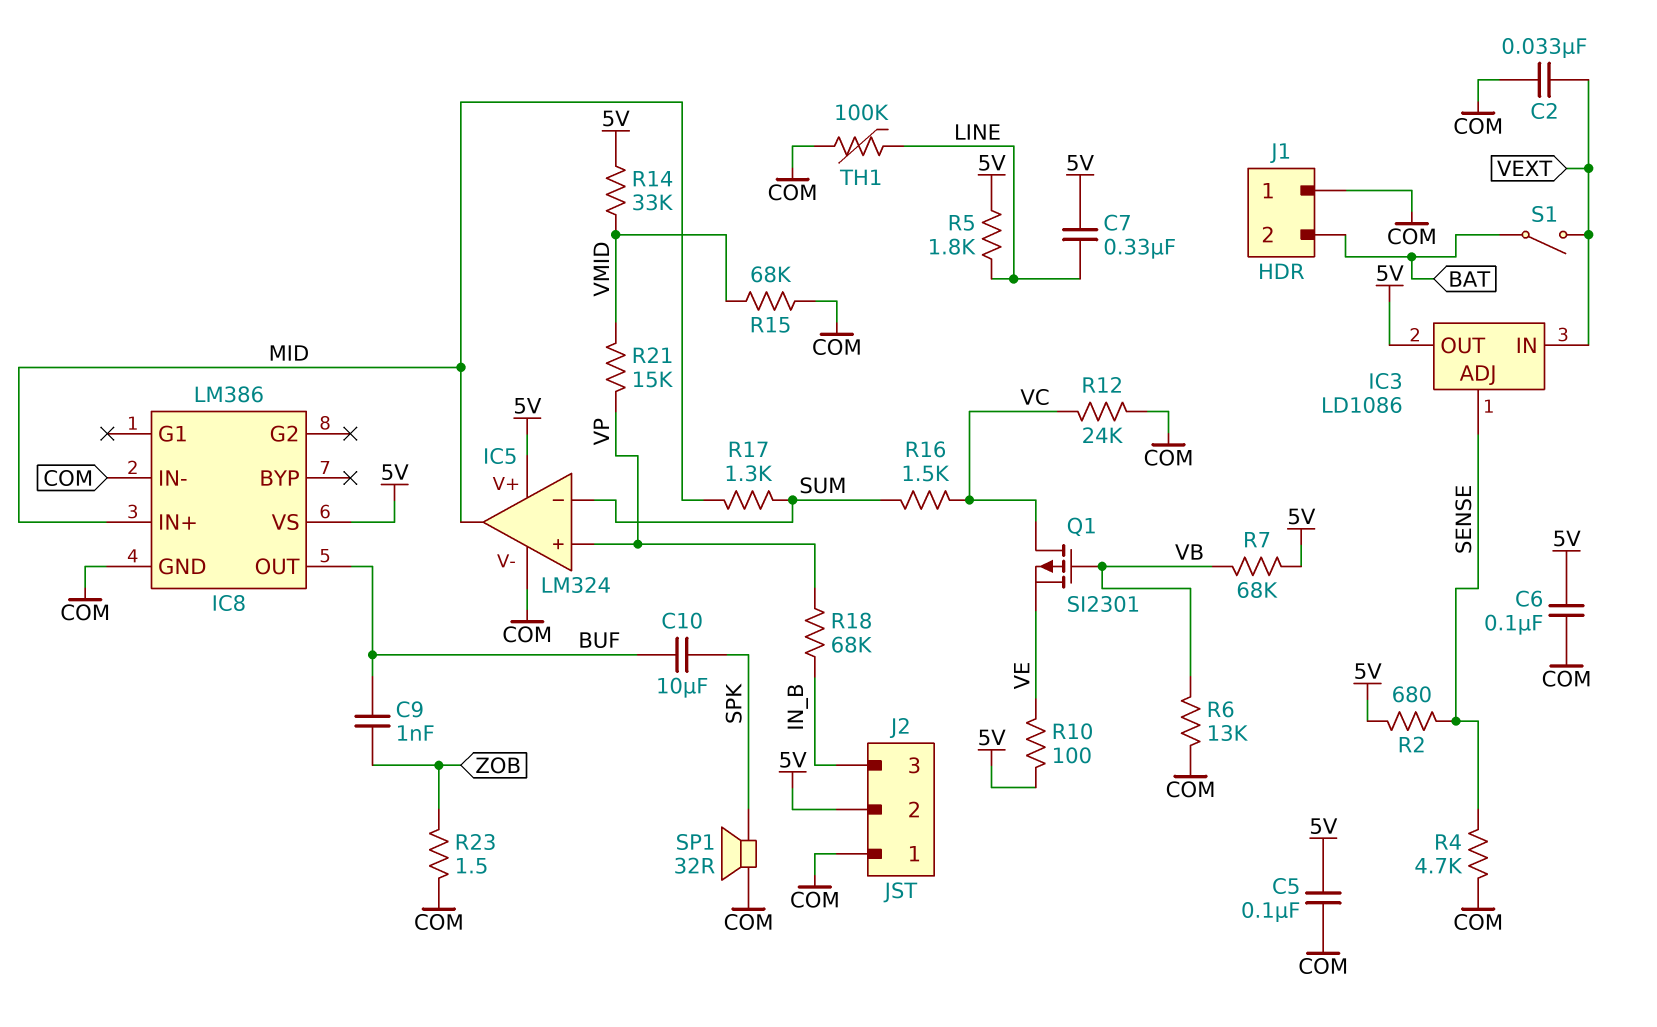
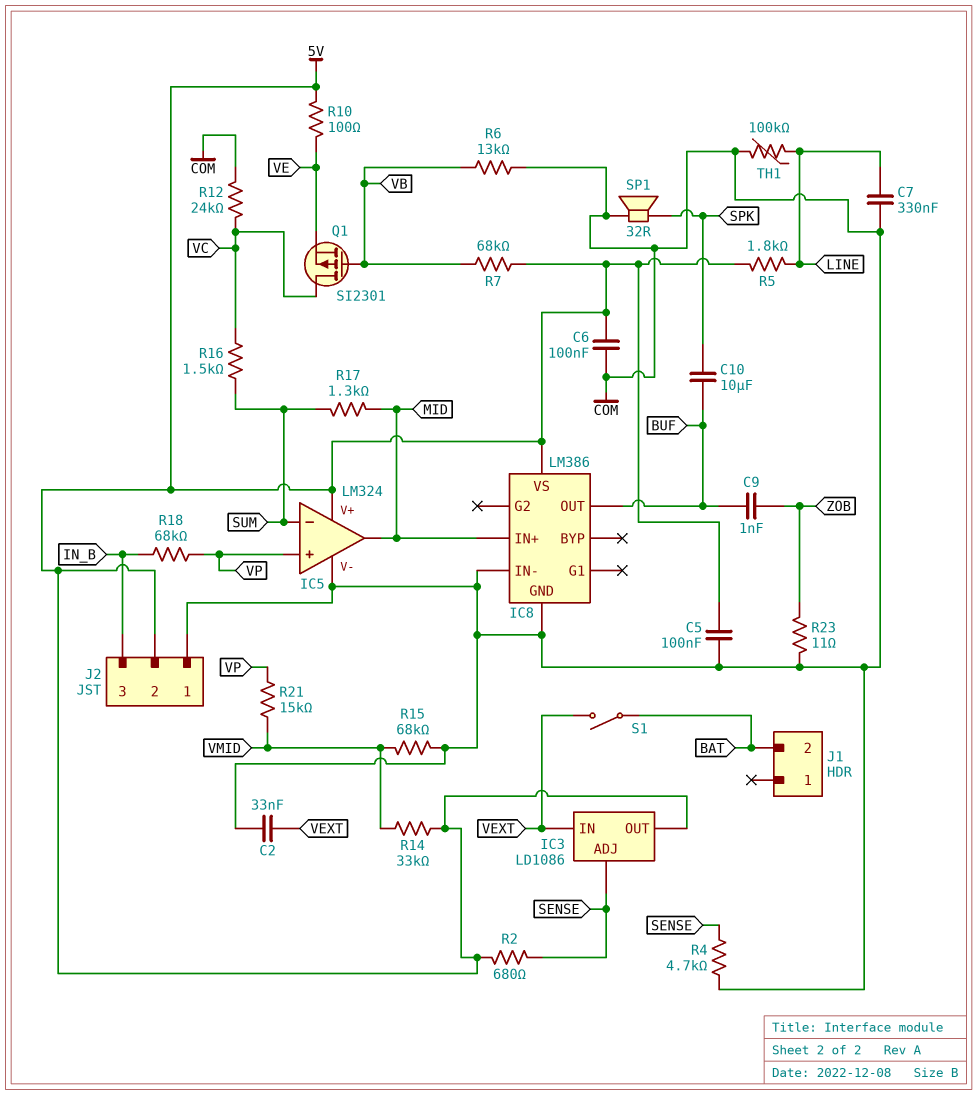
C7: 330nF (5V, LINE) -> 330nF (COM, LINE)
J1 pin 1: COM -> none
R23: 1.5 (COM, ZOB) -> 11 (COM, ZOB)

